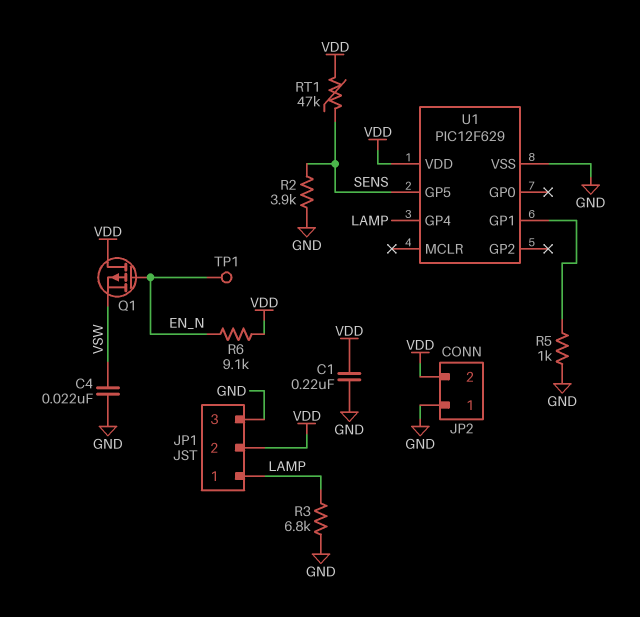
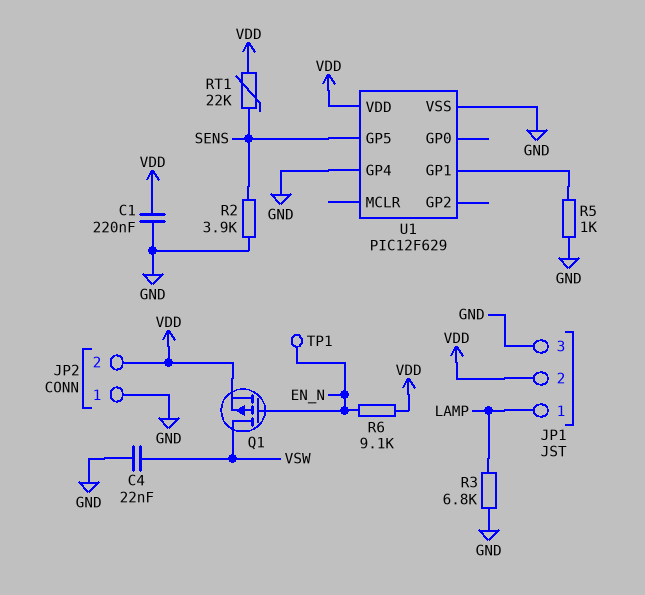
Q1: PMOS (G EN_N, D VDD, S VSW) -> PMOS (G EN_N, D VSW, S VDD)
RT1: 47k (SENS, VDD) -> 22k (SENS, VDD)
U1 pin GP4: LAMP -> GND

